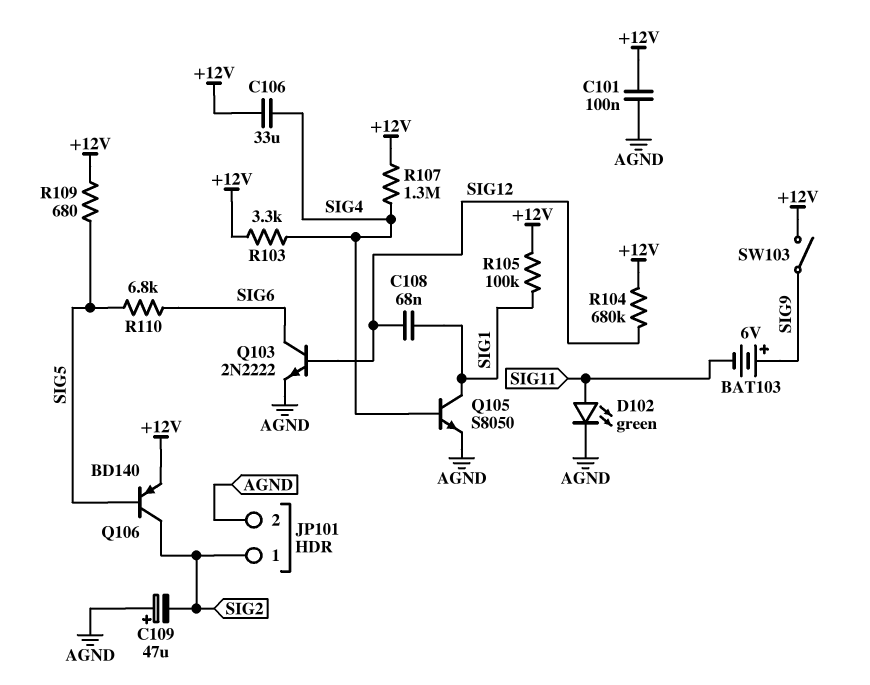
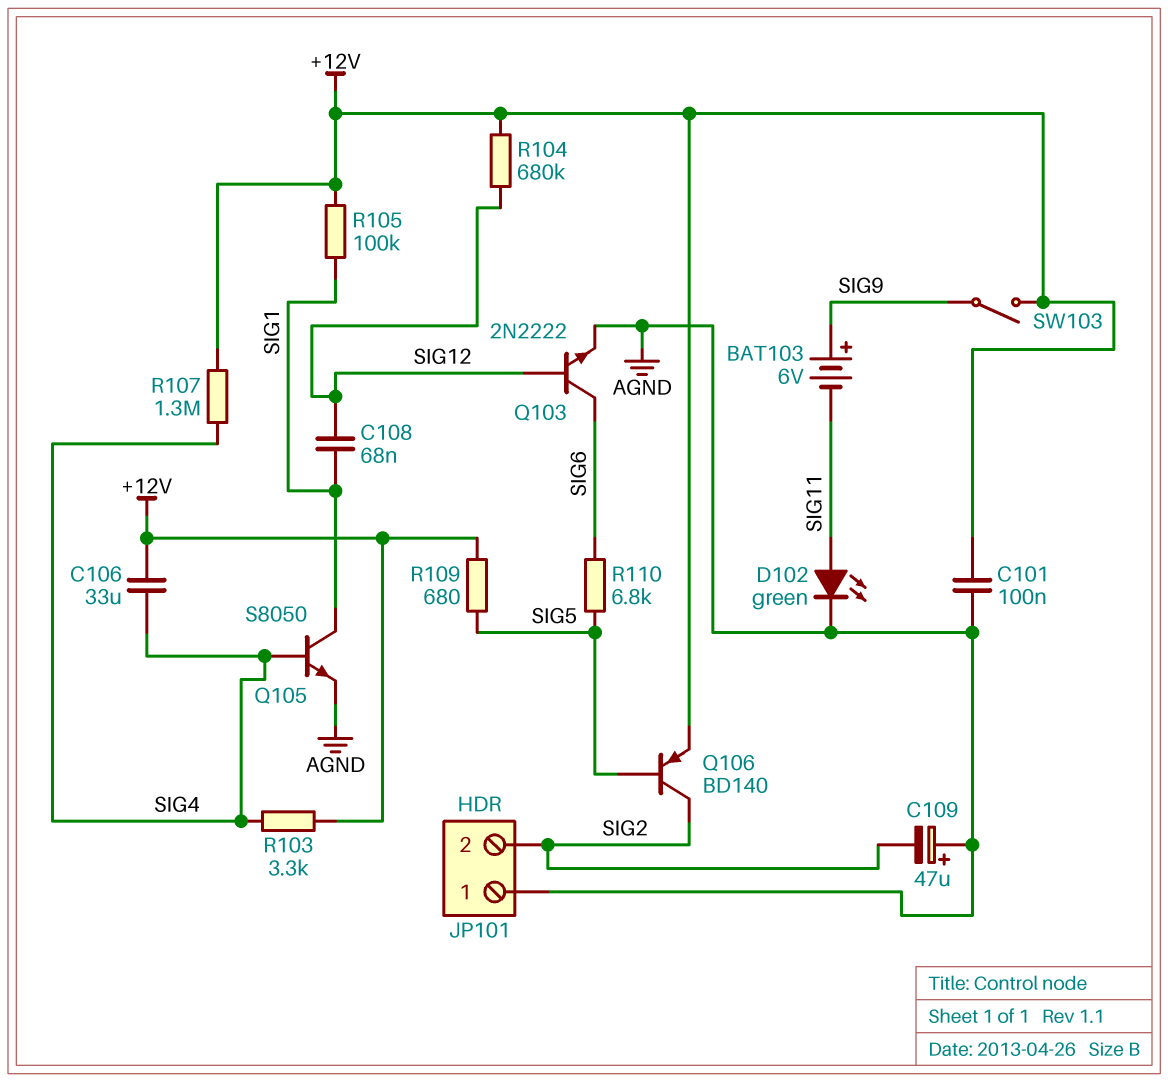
JP101 pin 1: SIG2 -> AGND
JP101 pin 2: AGND -> SIG2

